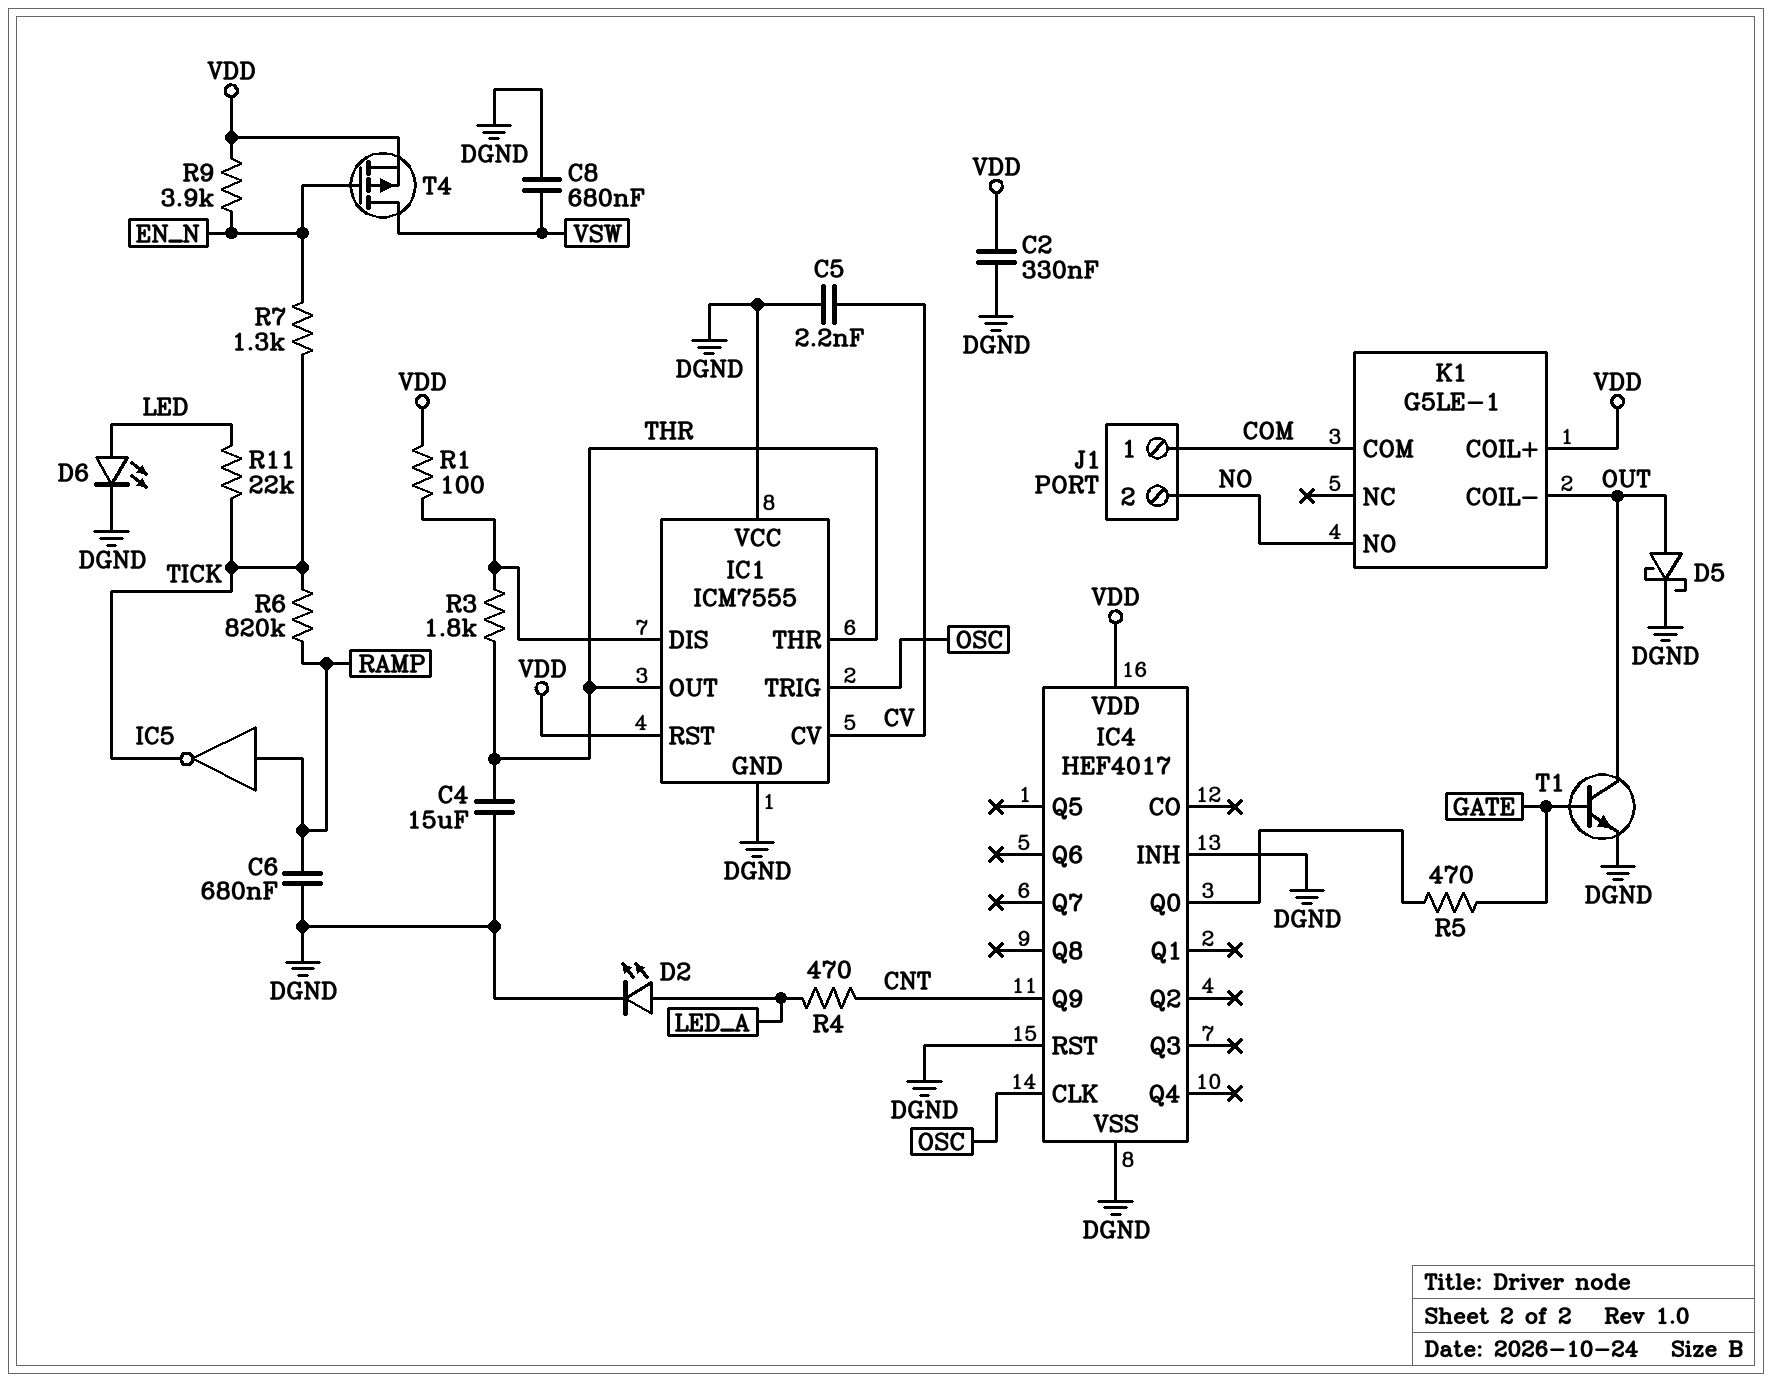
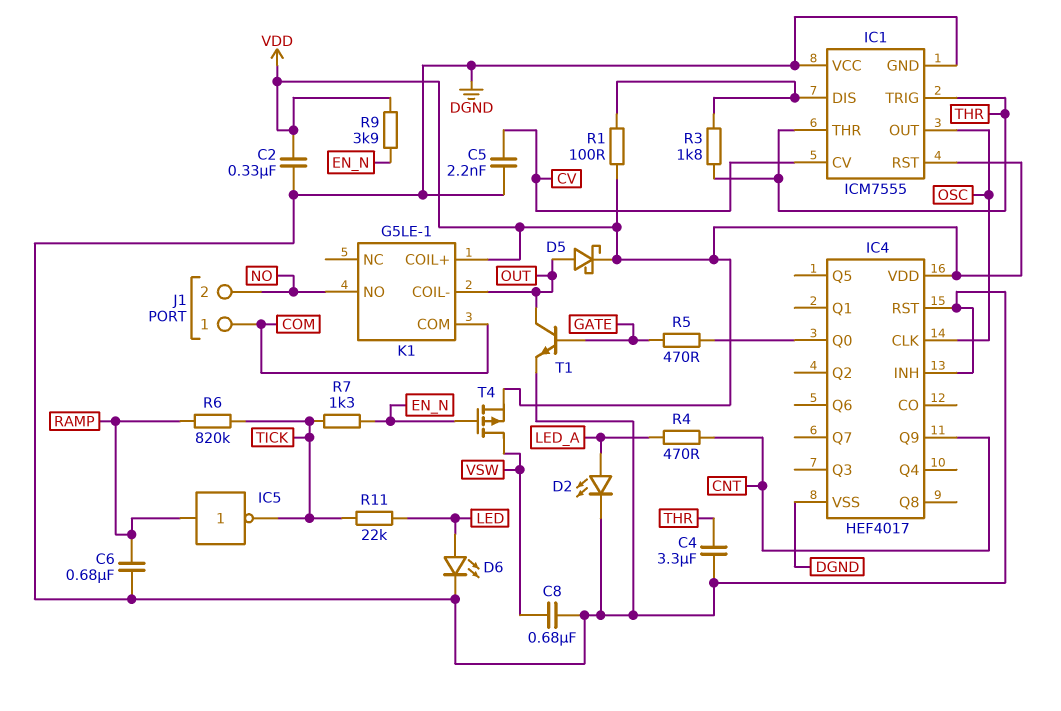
C4: 15uF (DGND, THR) -> 3.3uF (DGND, THR)
D5: schottky (A OUT, K DGND) -> schottky (A OUT, K VDD)
IC1 pin OUT: THR -> OSC
IC1 pin TRIG: OSC -> THR

